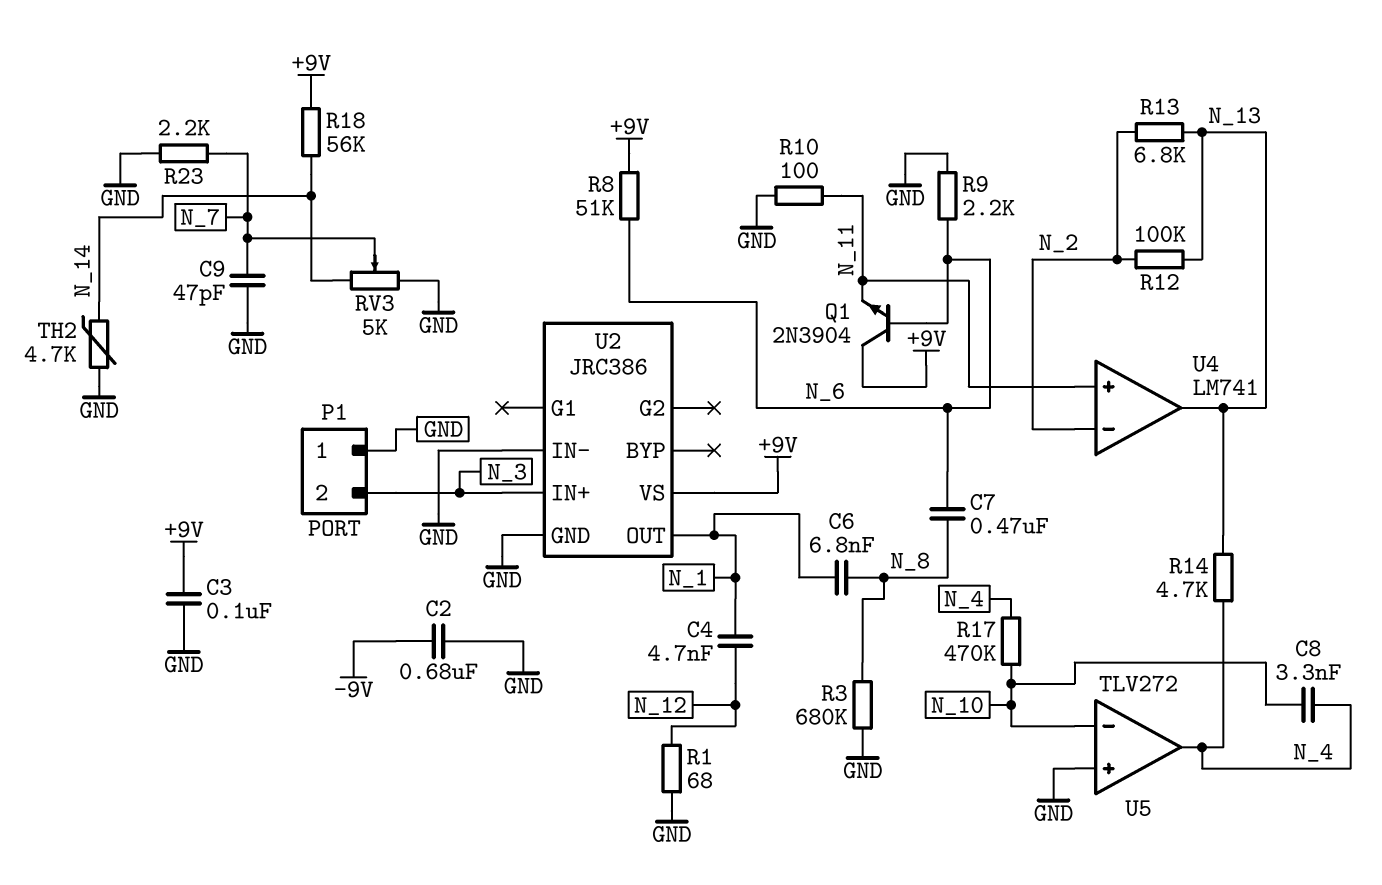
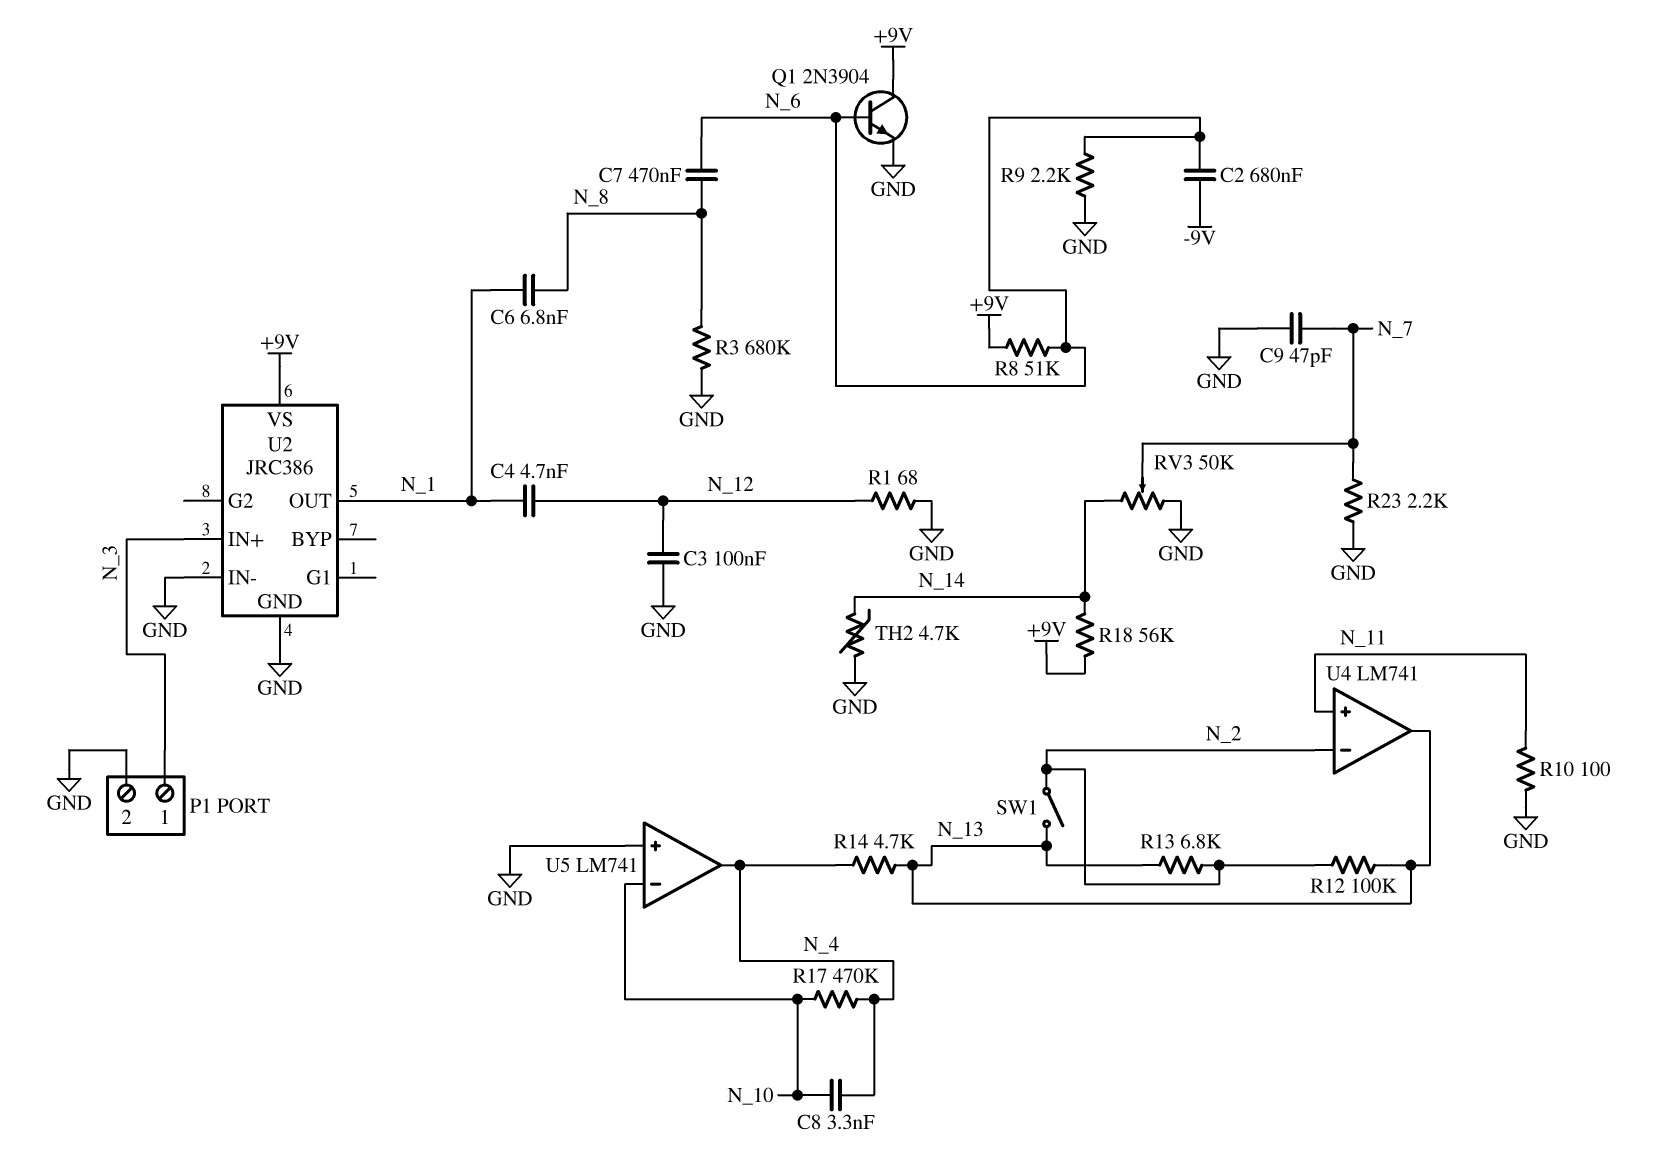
C2: 680nF (-9V, GND) -> 680nF (-9V, N_6)
C3: 100nF (+9V, GND) -> 100nF (GND, N_12)
P1 pin 1: GND -> N_3
P1 pin 2: N_3 -> GND
Q1: NPN 2N3904 (B N_6, C +9V, E N_11) -> NPN 2N3904 (B N_6, C +9V, E GND)
RV3: 5k (GND, N_14, wiper N_7) -> 50k (GND, N_14, wiper N_7)
SW1: none -> switch (N_2, N_13)
U5: TLV272 -> LM741

